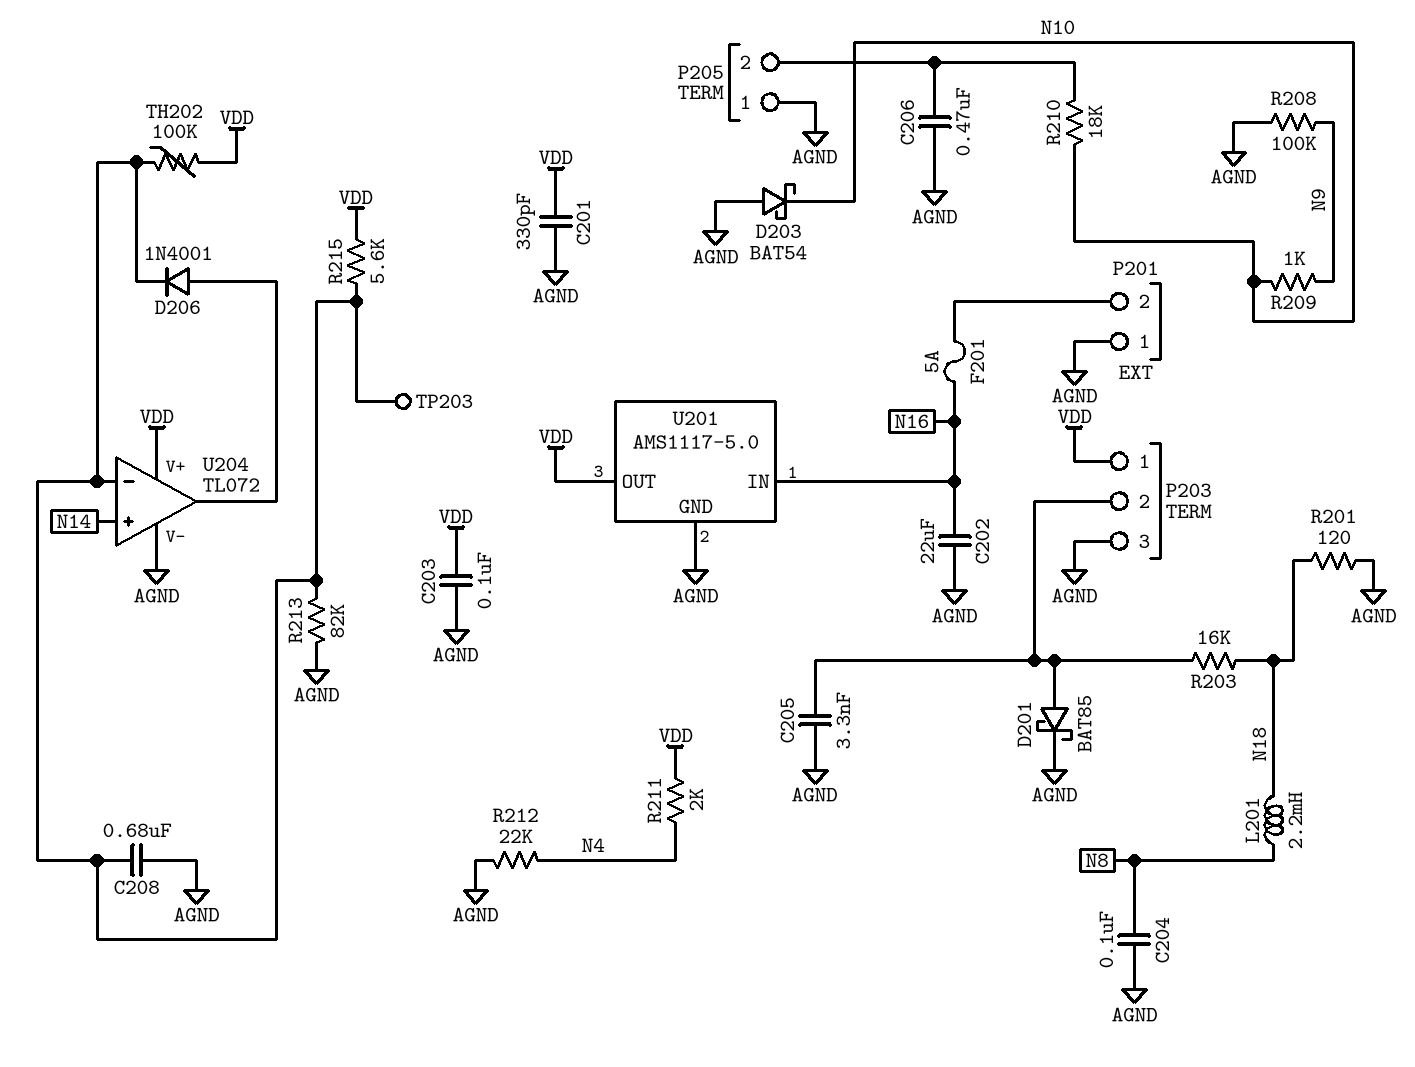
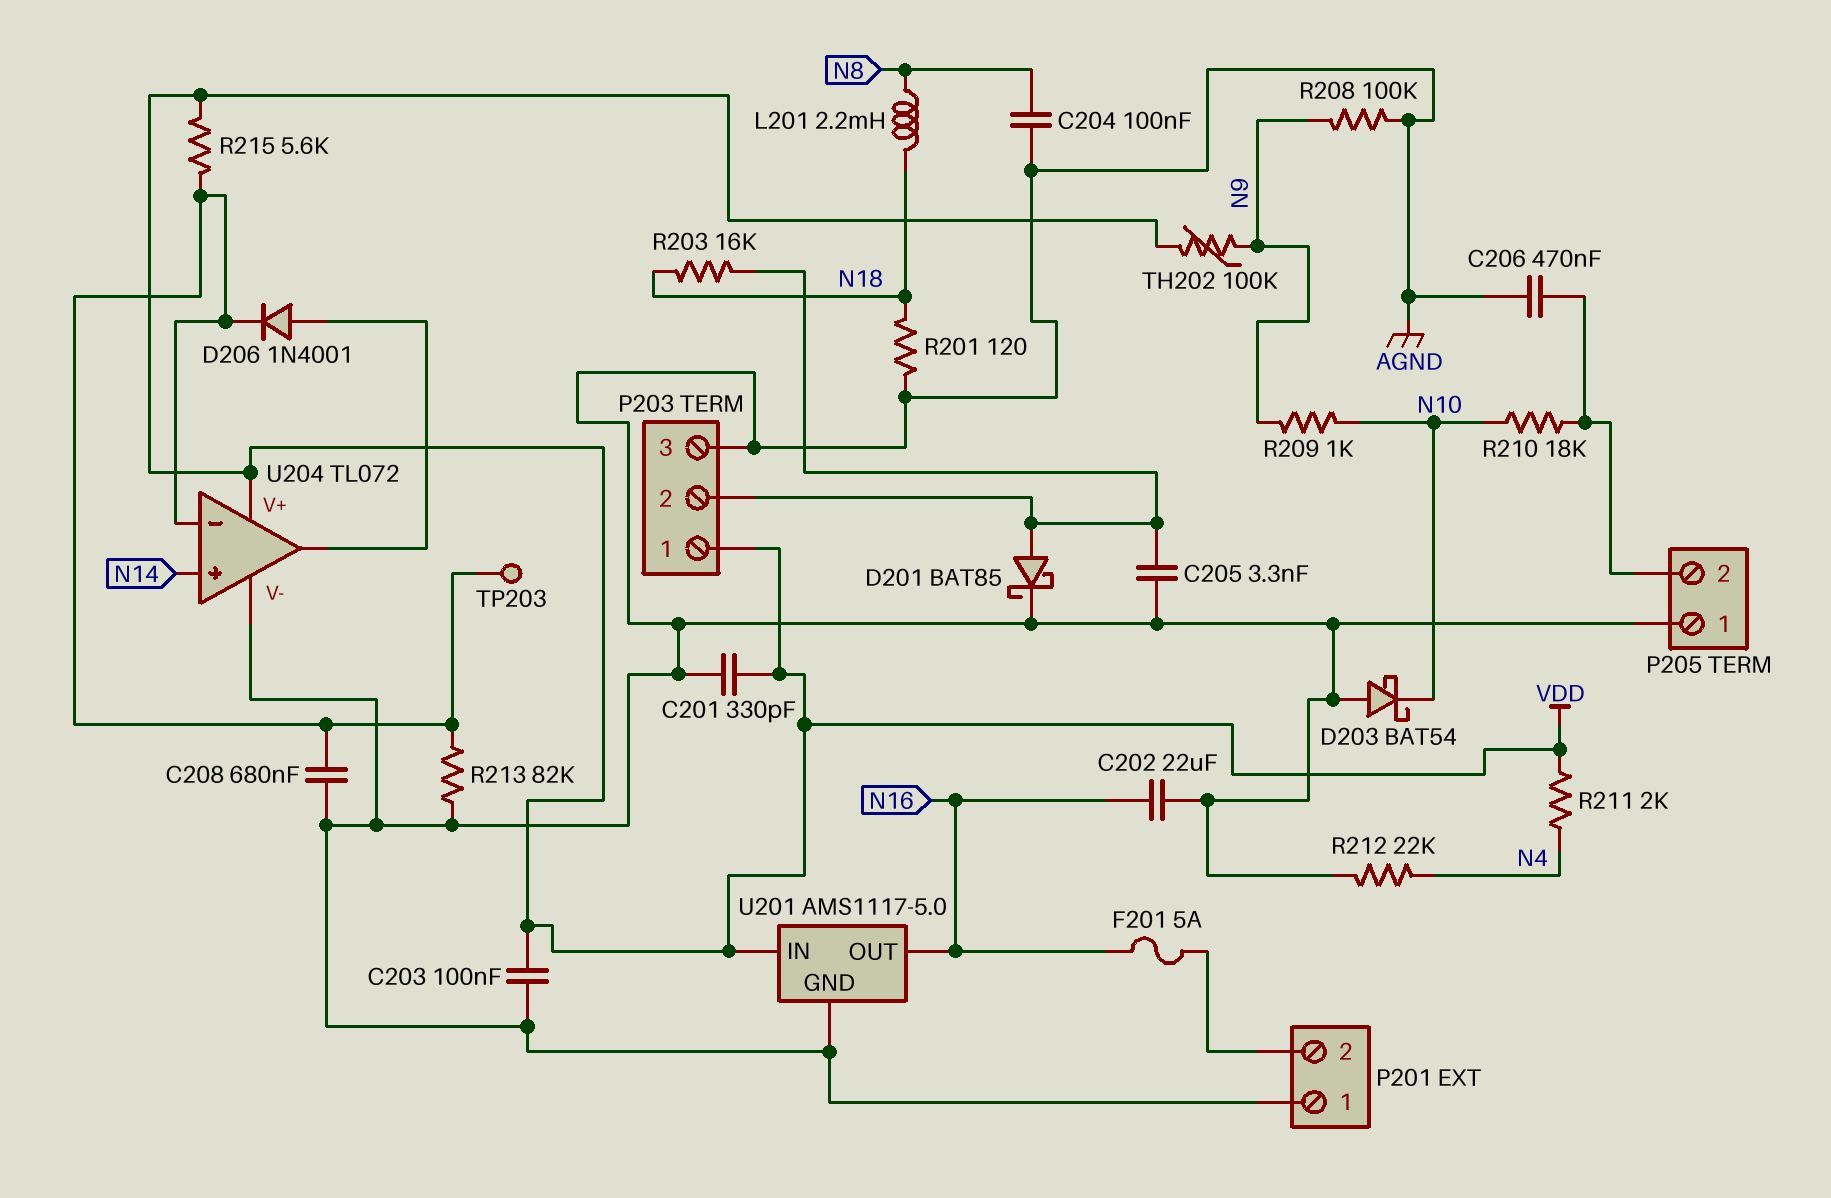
TH202: 100k (U204/in-, VDD) -> 100k (N9, VDD)
U201 pin IN: N16 -> VDD
U201 pin OUT: VDD -> N16

